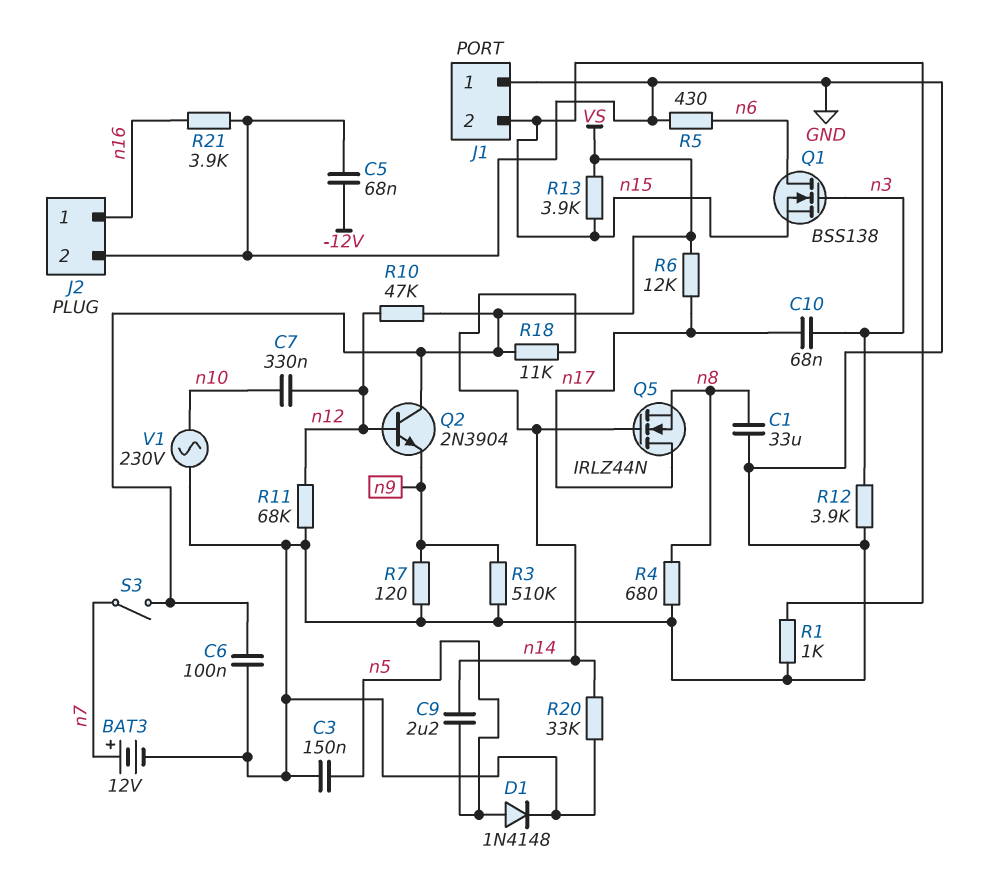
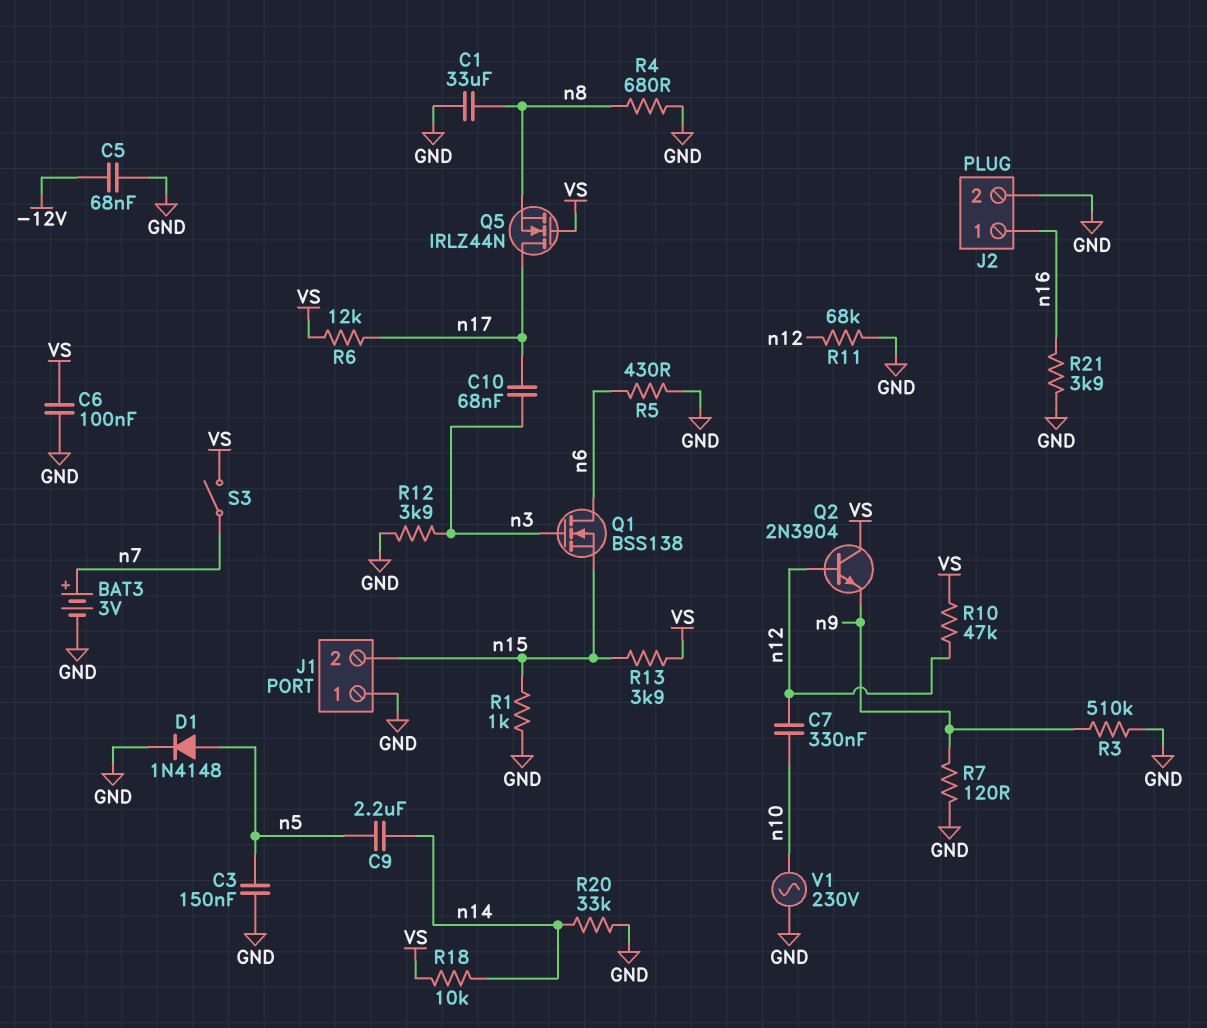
BAT3: 12V (plus n7, minus GND) -> 3V (plus n7, minus GND)
Q5: NMOS IRLZ44N (G n14, D n17, S n8) -> NMOS IRLZ44N (G VS, D n17, S n8)
R18: 11k (VS, n14) -> 10k (VS, n14)

